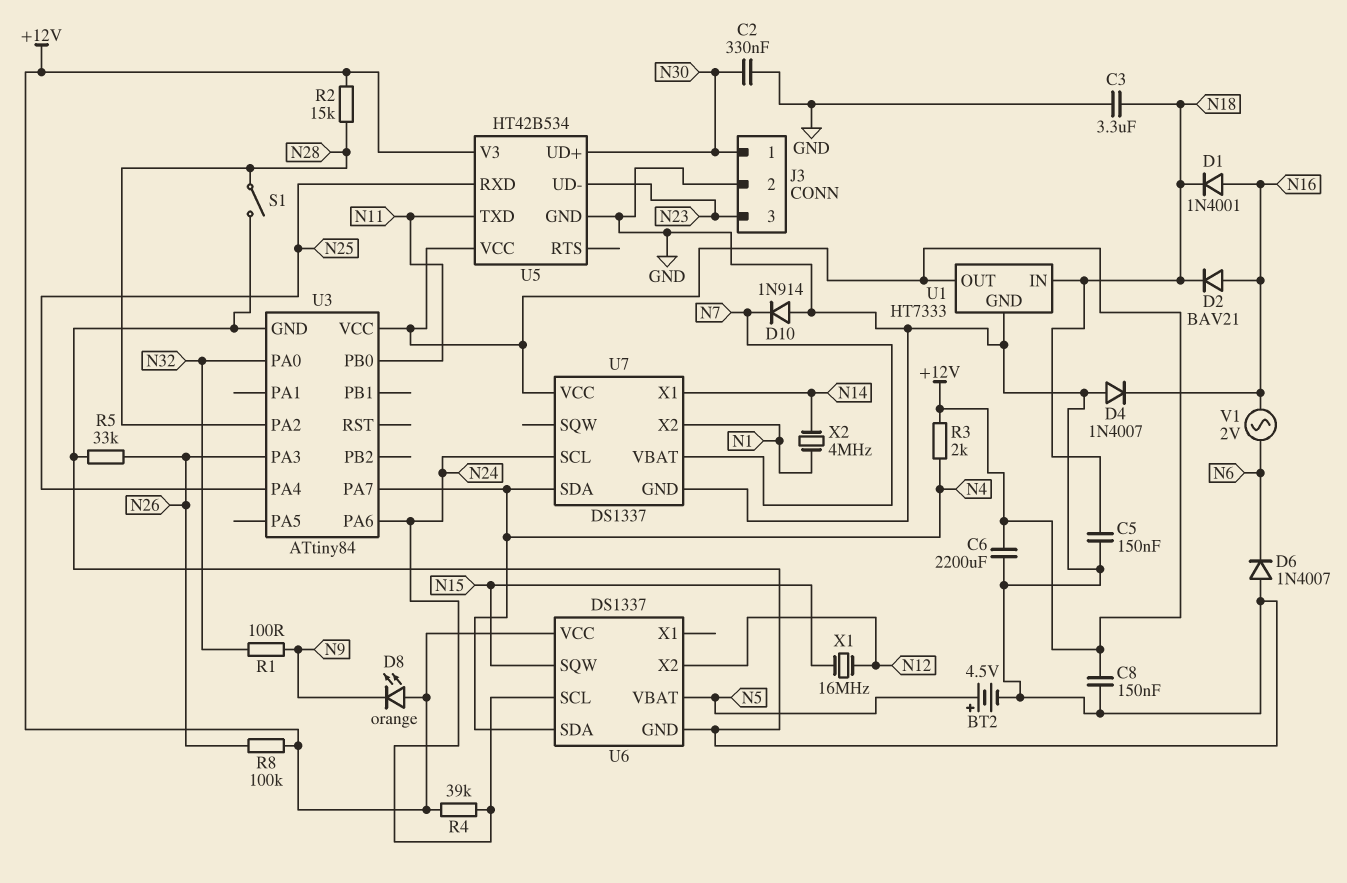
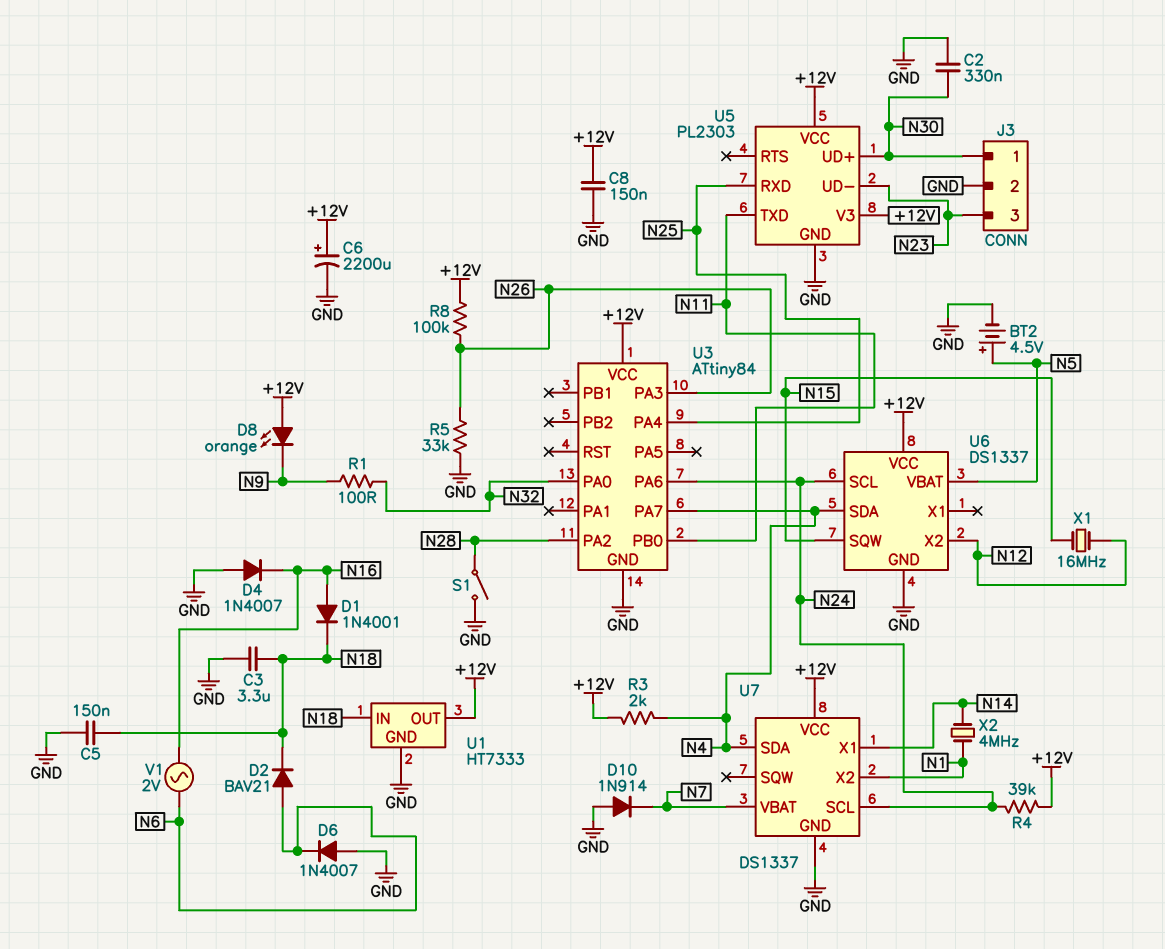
C6: 2200uF (+12V, GND) -> 2200uF (plus +12V, minus GND)
D2: diode BAV21 (A N16, K N18) -> diode BAV21 (A N6, K N18)
R2: 15k (+12V, N28) -> none
U5: HT42B534 -> PL2303

